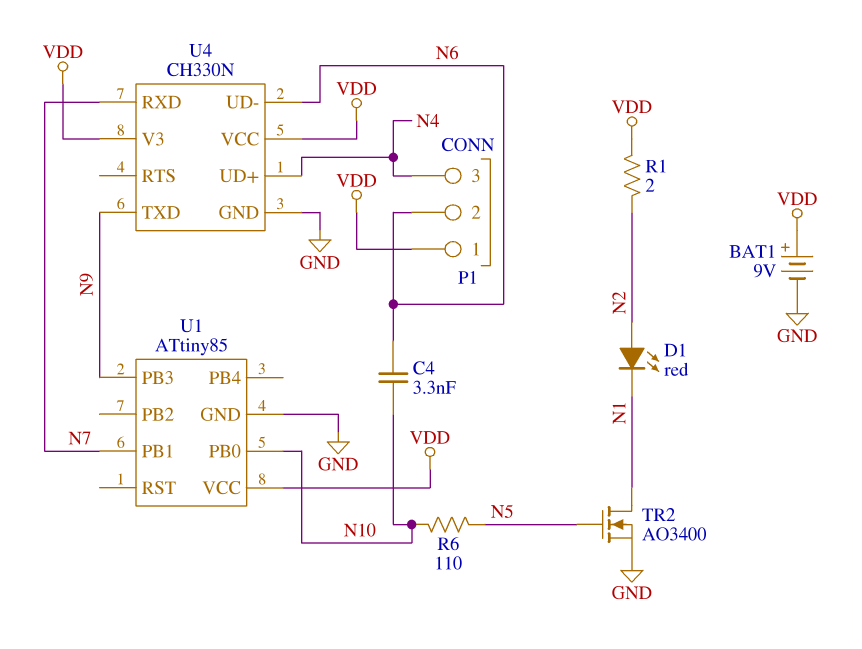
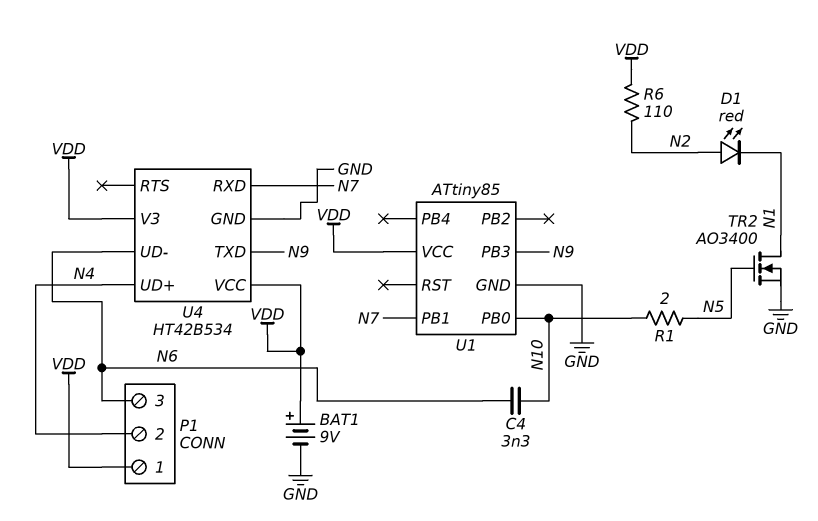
P1 pin 2: N6 -> N4
P1 pin 3: N4 -> N6
R1: 2 (N2, VDD) -> 2 (N5, N10)
R6: 110 (N5, N10) -> 110 (N2, VDD)
U4: CH330N -> HT42B534

